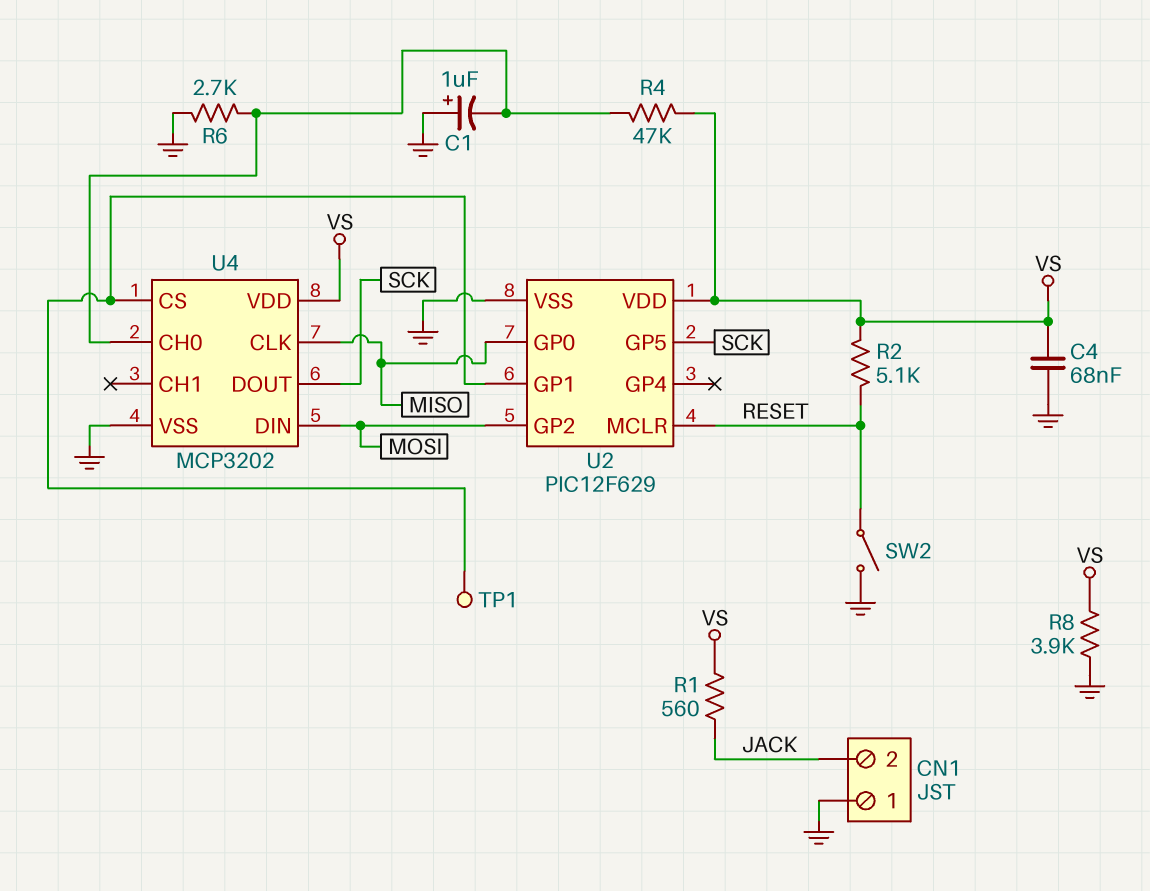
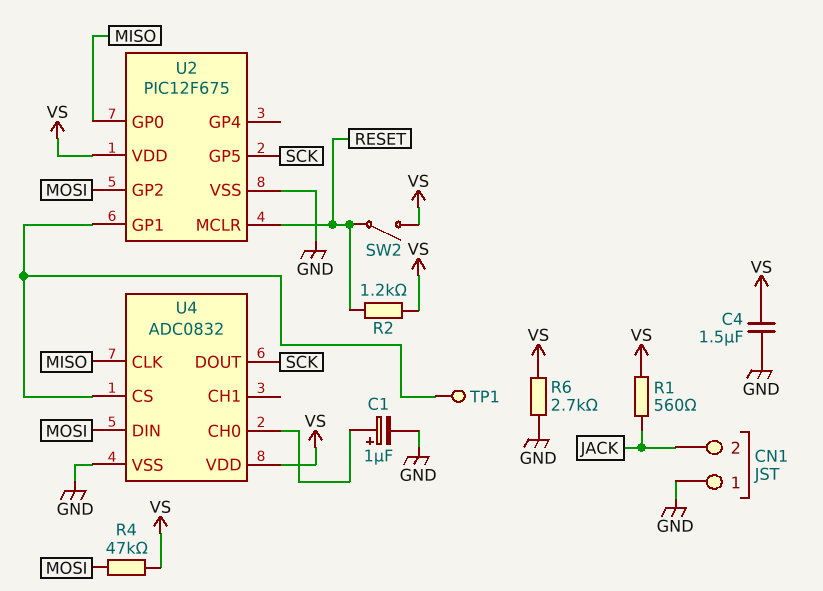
C1: 1uF (plus GND, minus U4/CH0) -> 1uF (plus U4/CH0, minus GND)
C4: 68nF (GND, VS) -> 1.5uF (GND, VS)
R2: 5.1k (RESET, VS) -> 1.2k (RESET, VS)
R4: 47k (U4/CH0, VS) -> 47k (MOSI, VS)
R6: 2.7k (GND, U4/CH0) -> 2.7k (GND, VS)
R8: 3.9k (GND, VS) -> none
SW2: switch (GND, RESET) -> switch (RESET, VS)
U2: PIC12F629 -> PIC12F675
U4: MCP3202 -> ADC0832

